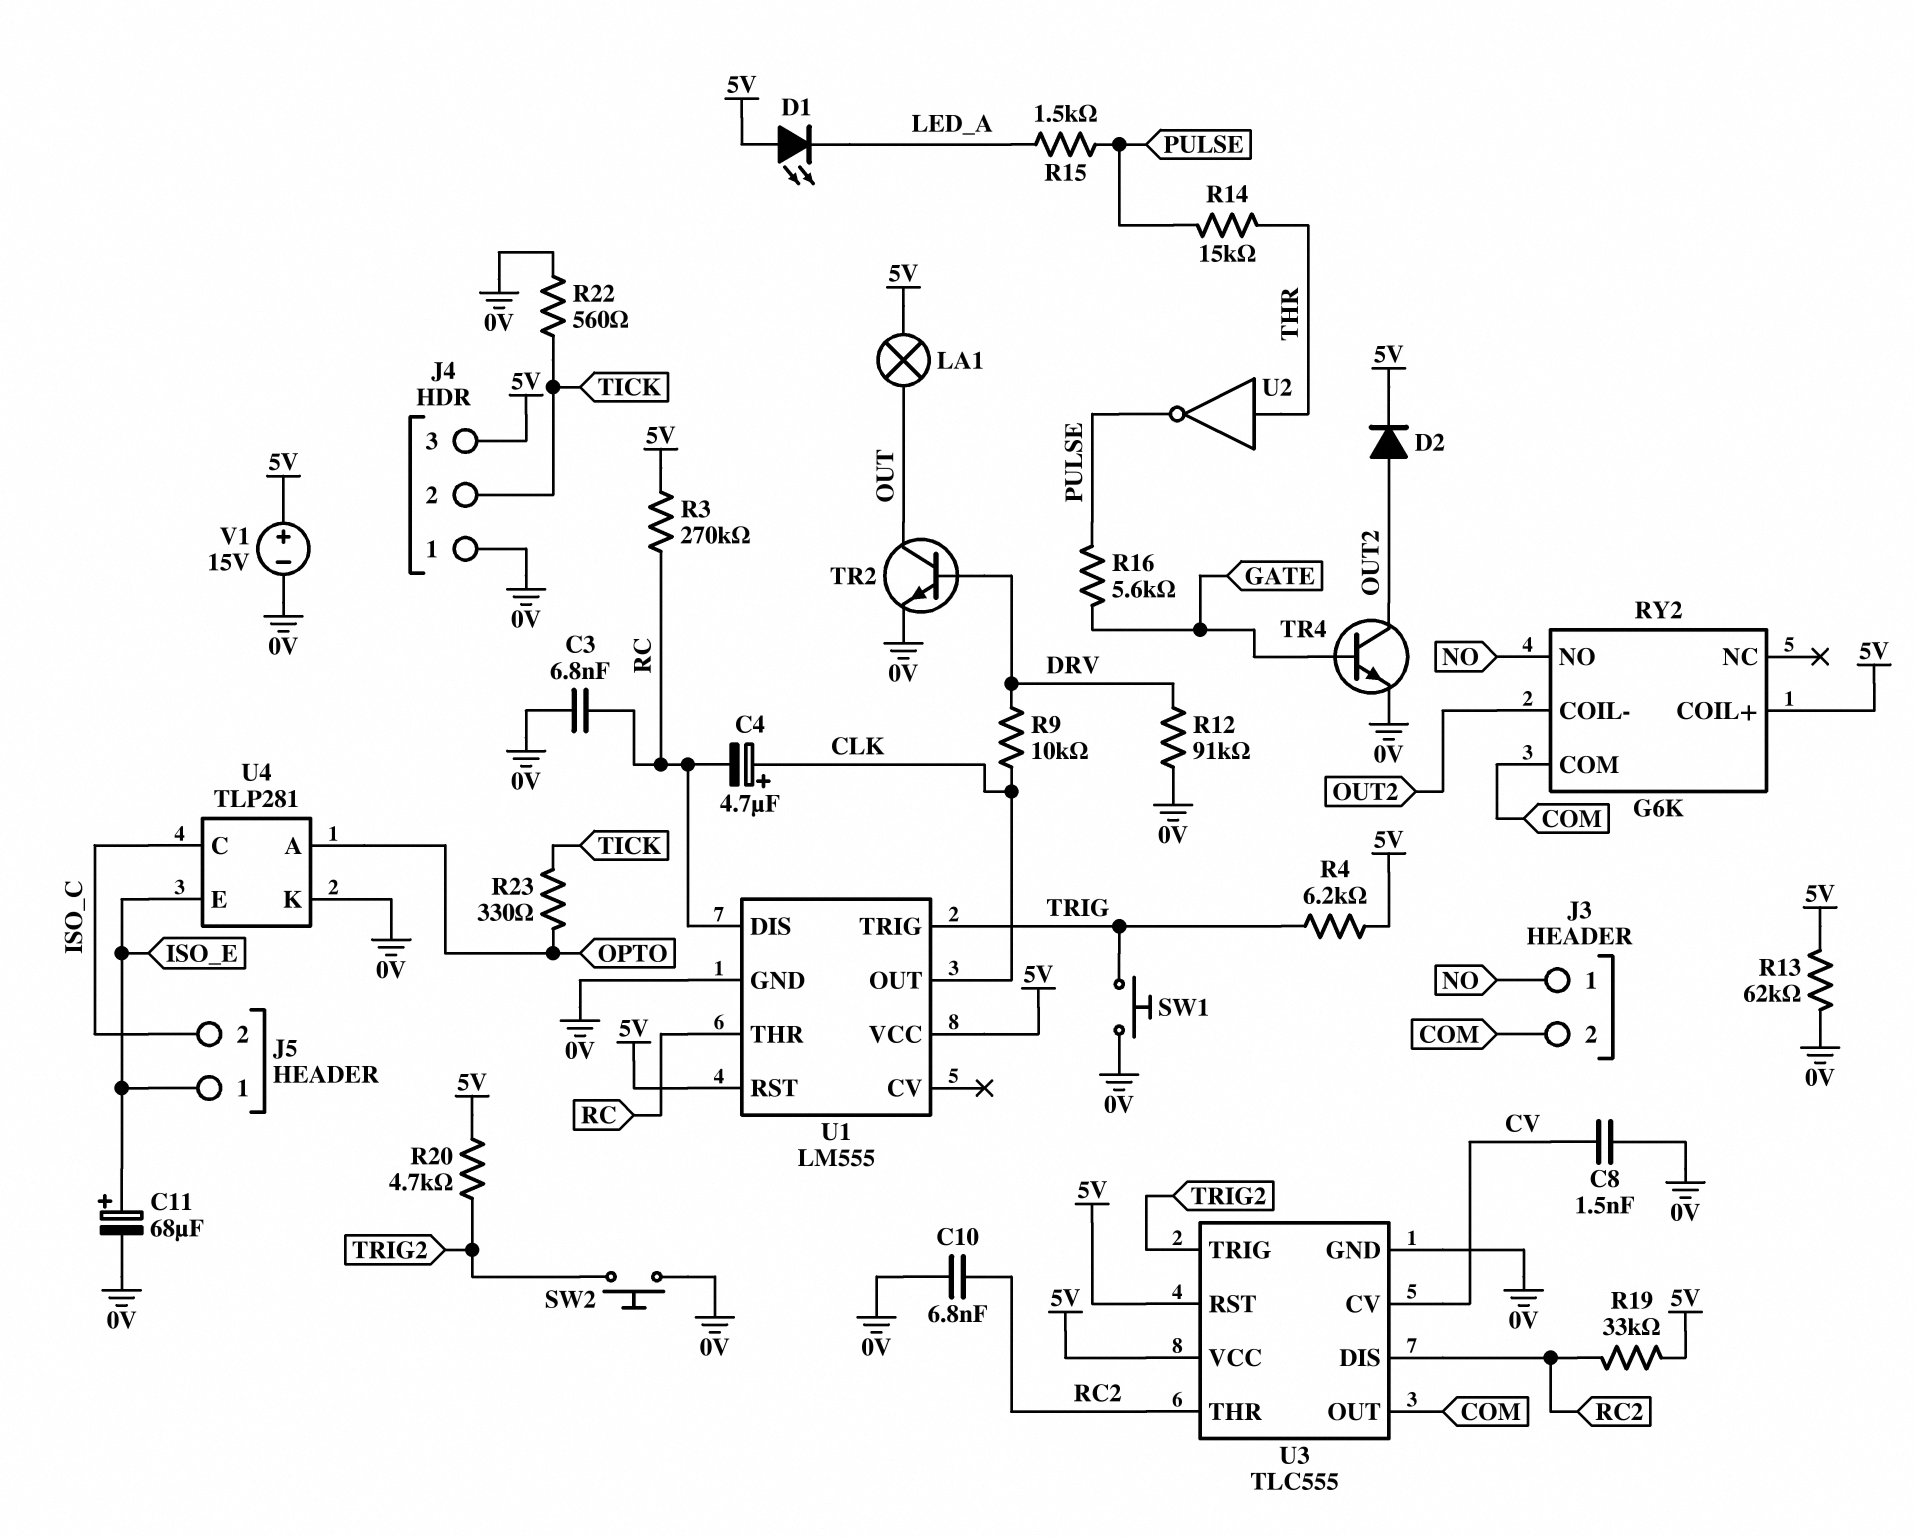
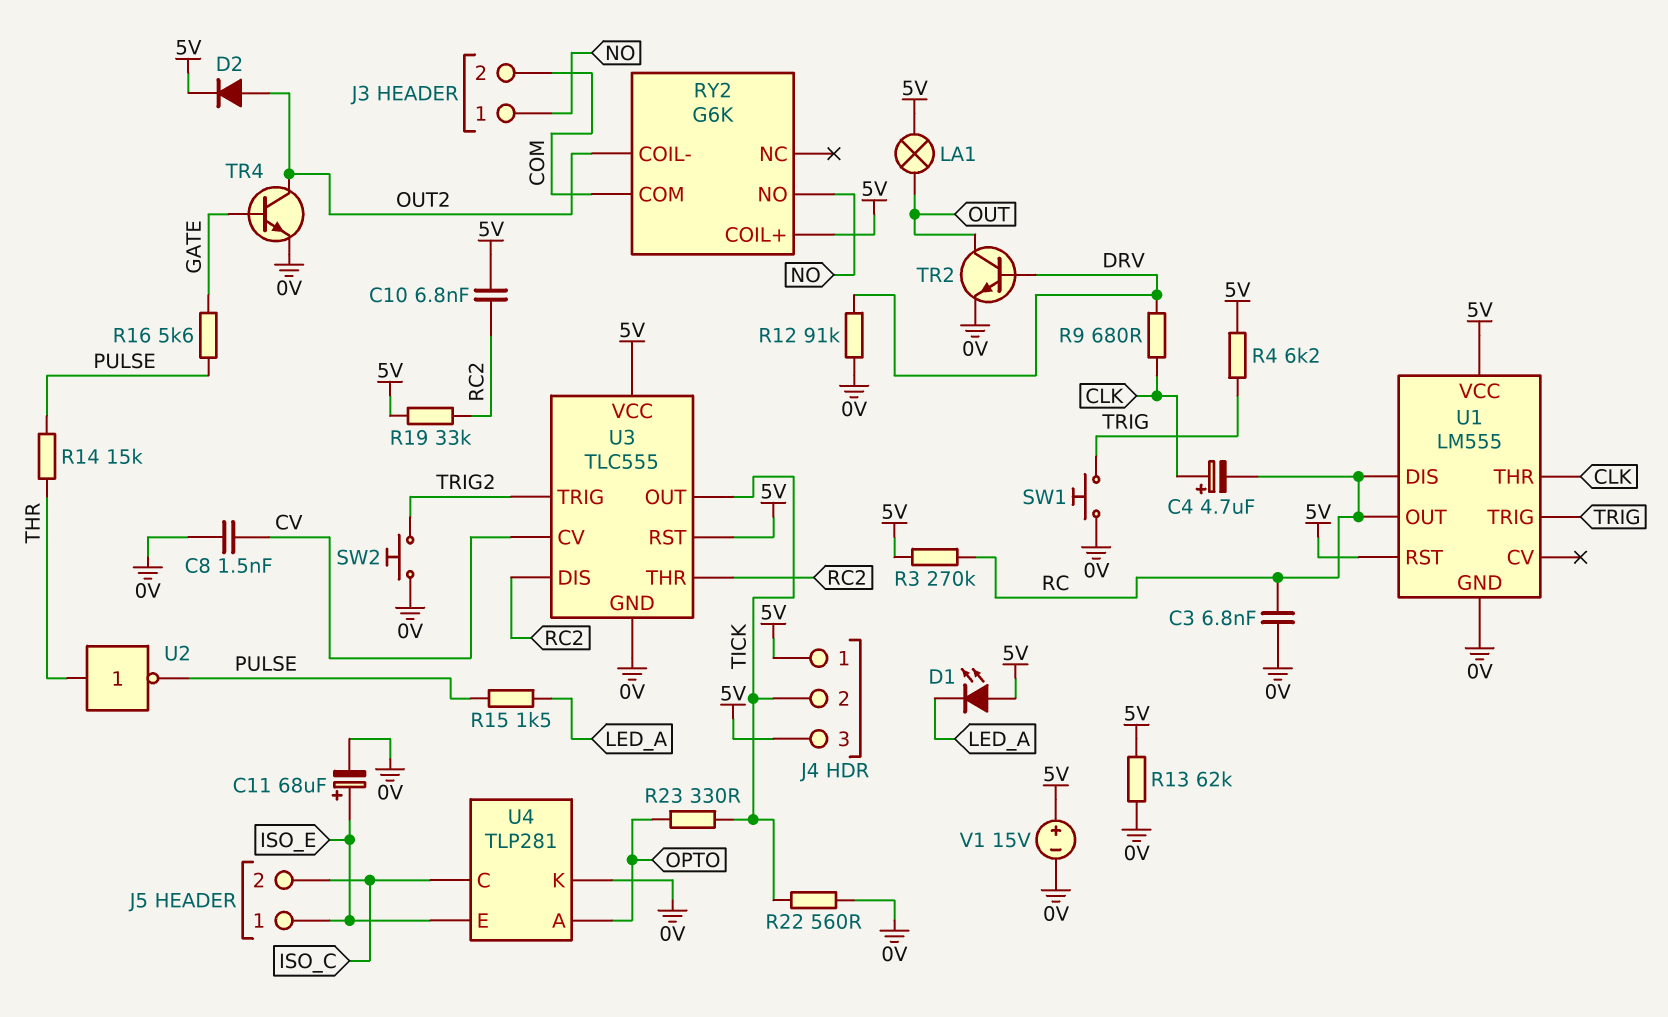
C10: 6.8nF (0V, RC2) -> 6.8nF (5V, RC2)
J4 pin 1: 0V -> 5V
R9: 10k (CLK, DRV) -> 680 (CLK, DRV)
R20: 4.7k (5V, TRIG2) -> none
U1 pin OUT: CLK -> RC
U1 pin THR: RC -> CLK
U3 pin OUT: COM -> TICK

